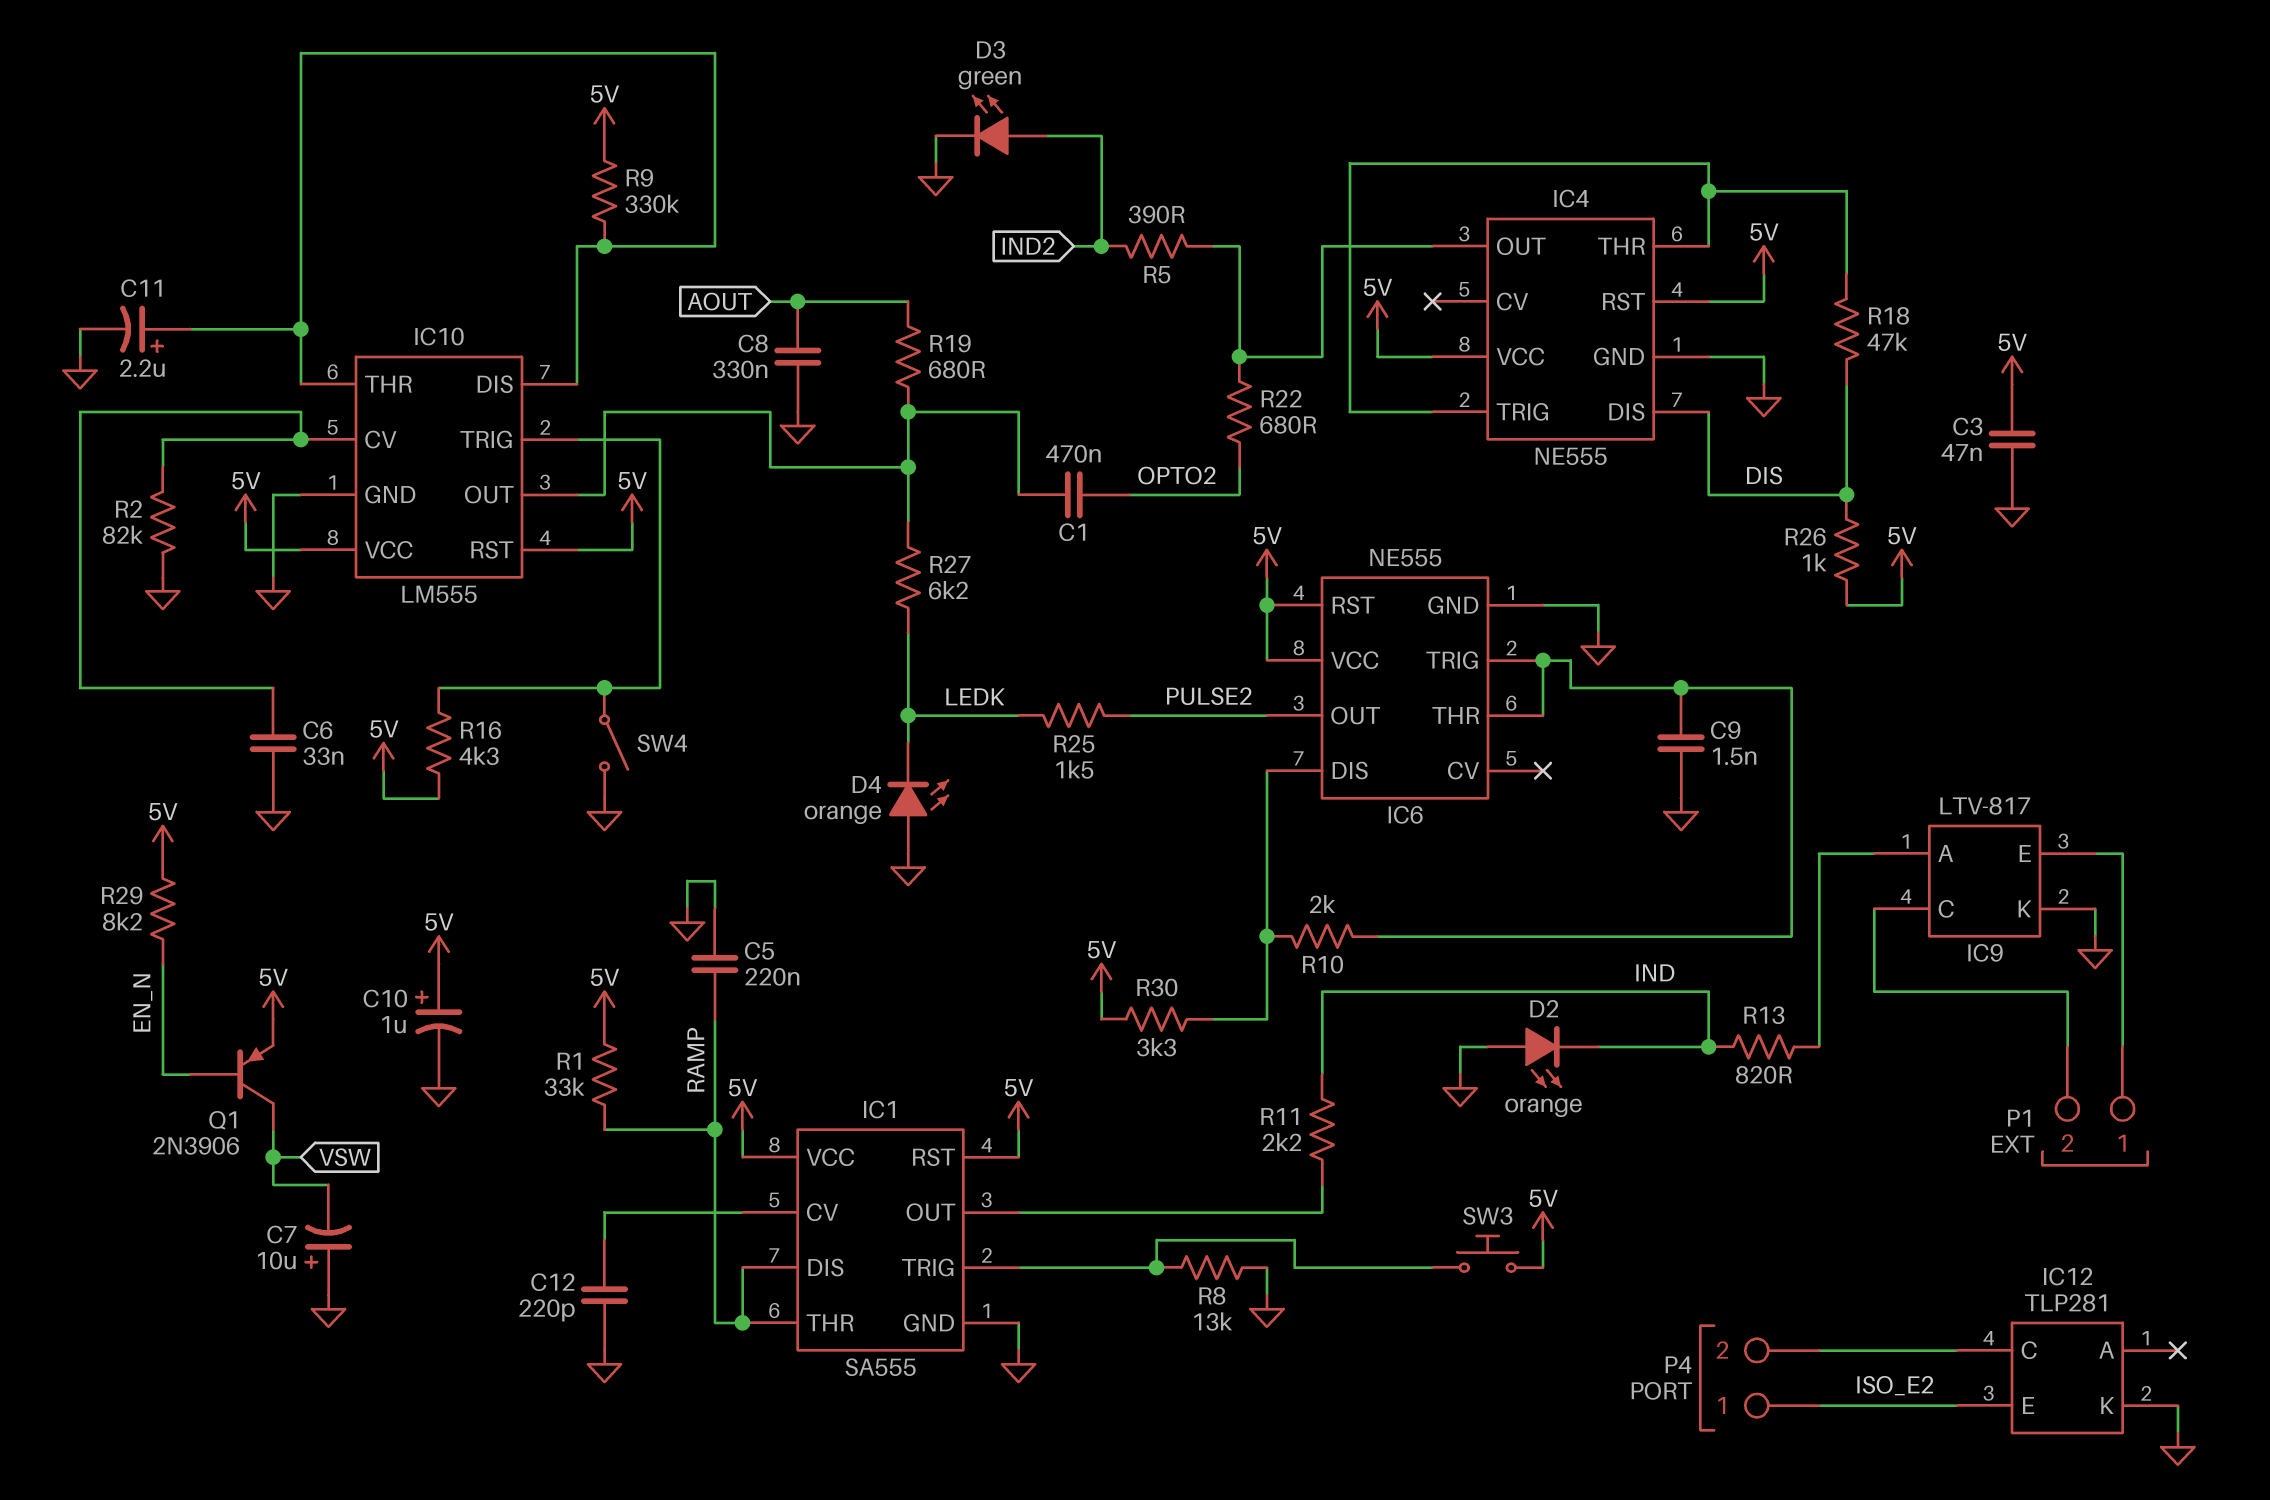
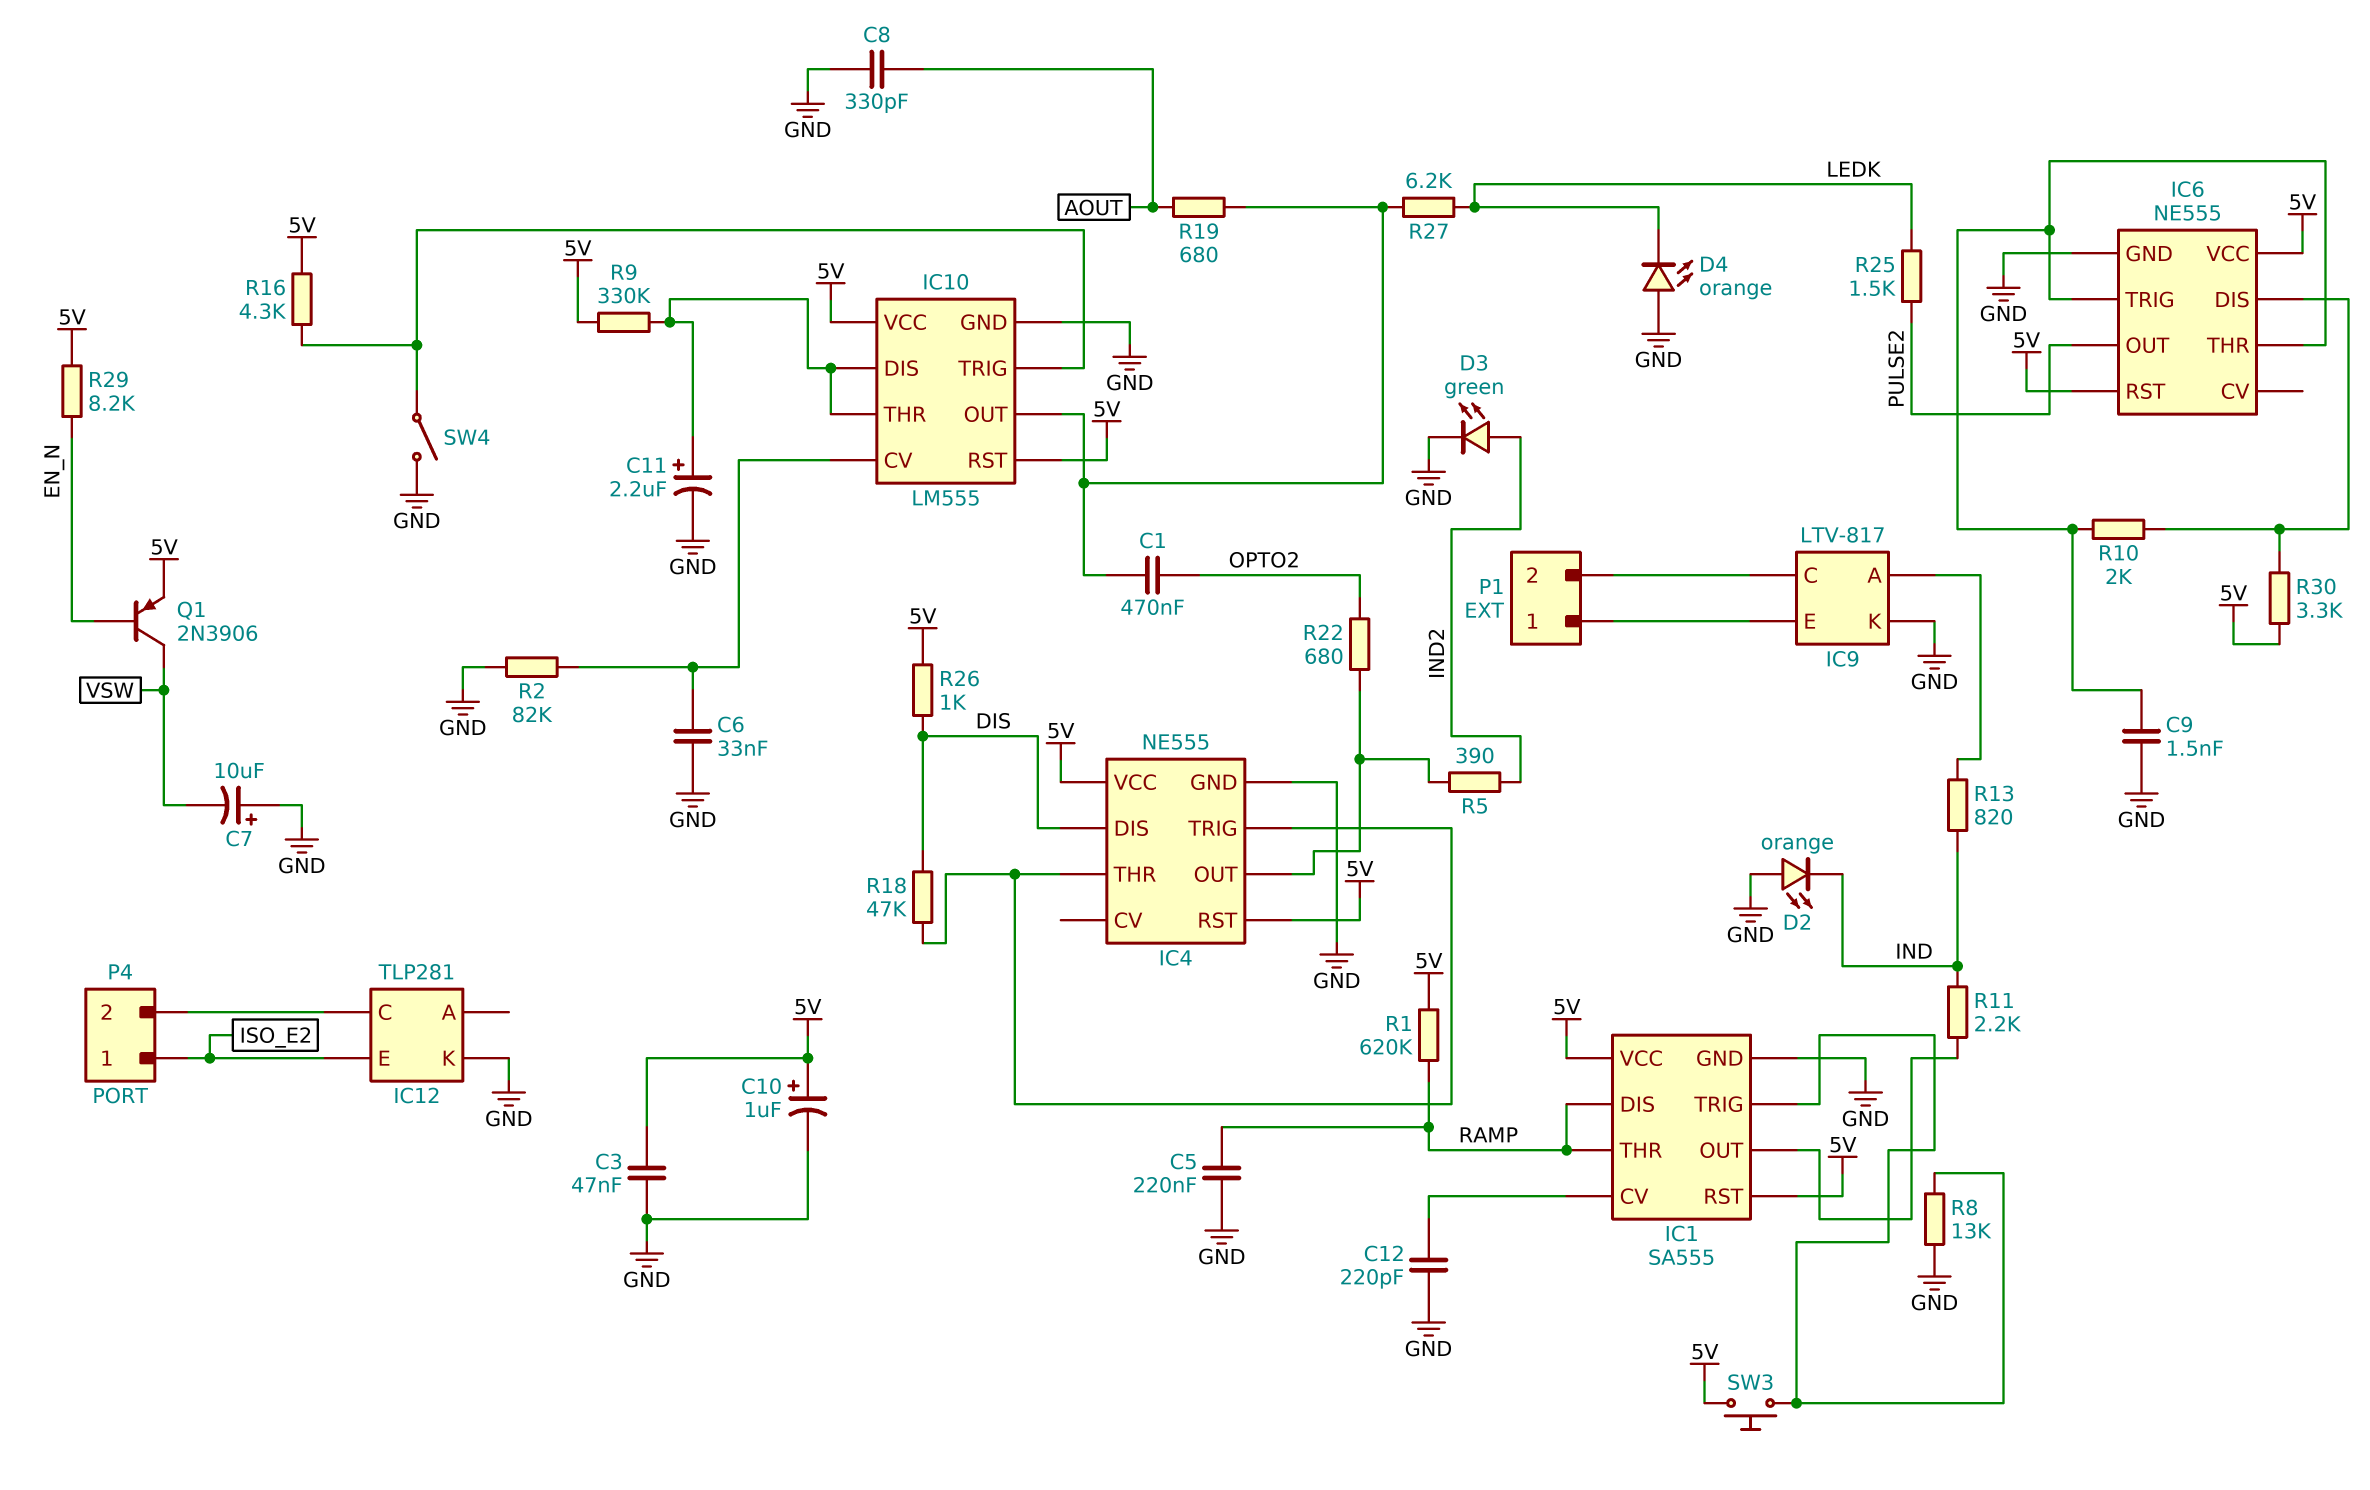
C8: 330nF (AOUT, GND) -> 330pF (AOUT, GND)
R1: 33k (5V, RAMP) -> 620k (5V, RAMP)

